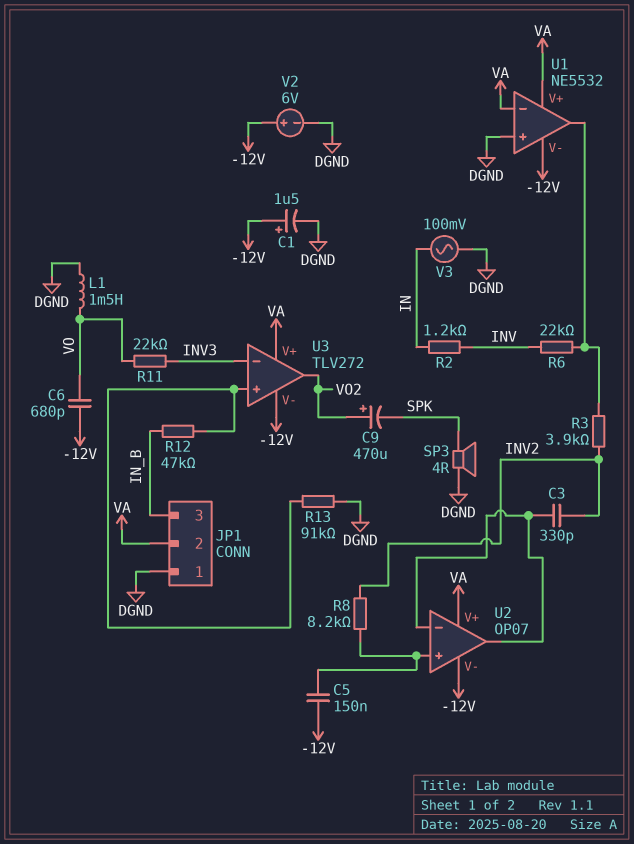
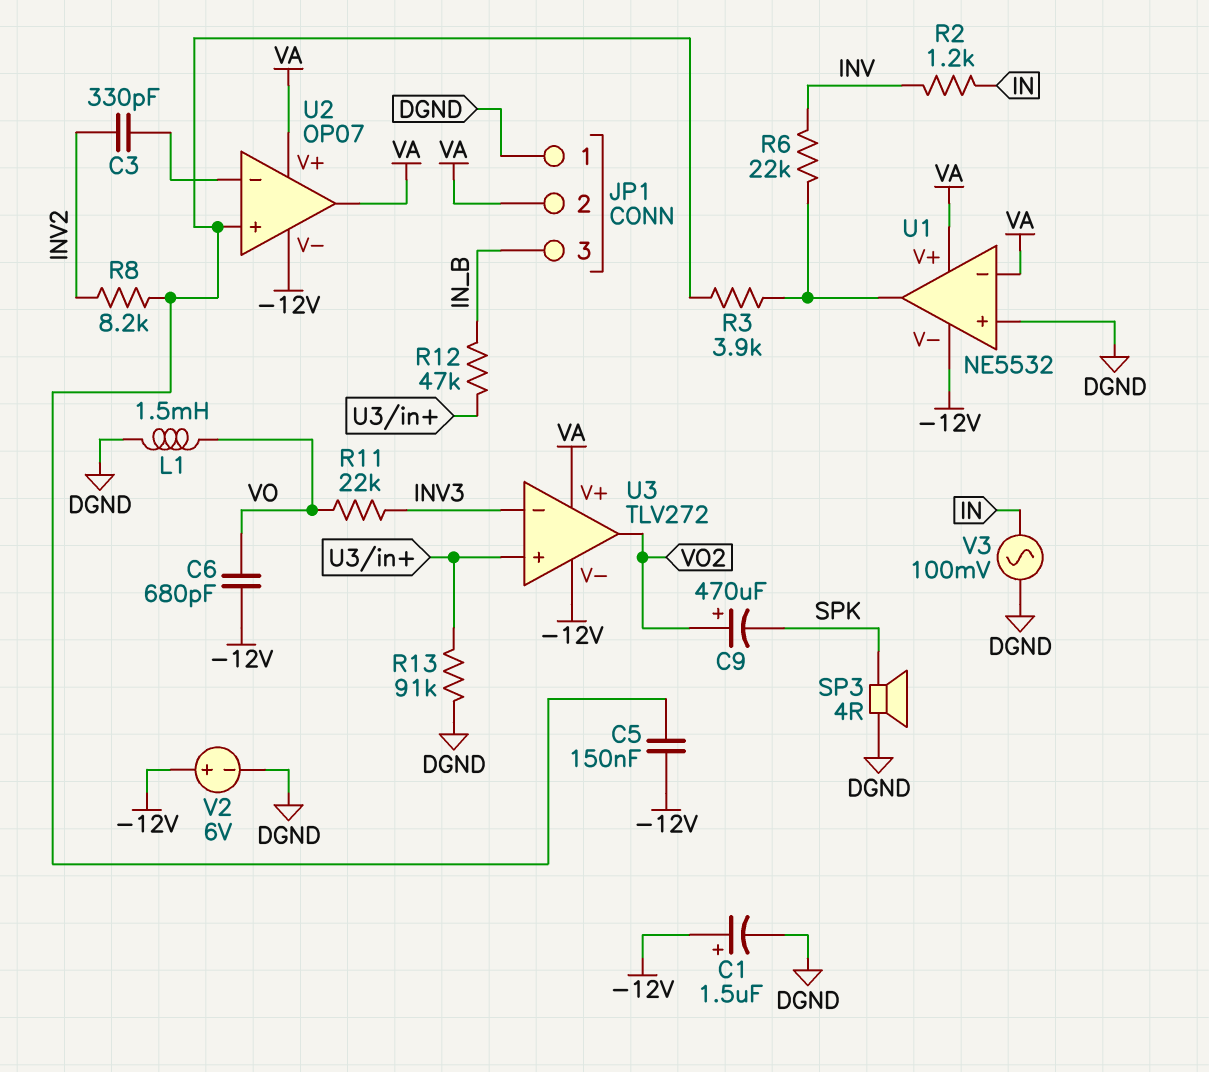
R3: 3.9k (INV2, U1/out) -> 3.9k (U1/out, U2/in+)
U2 pin out: U2/in- -> VA

